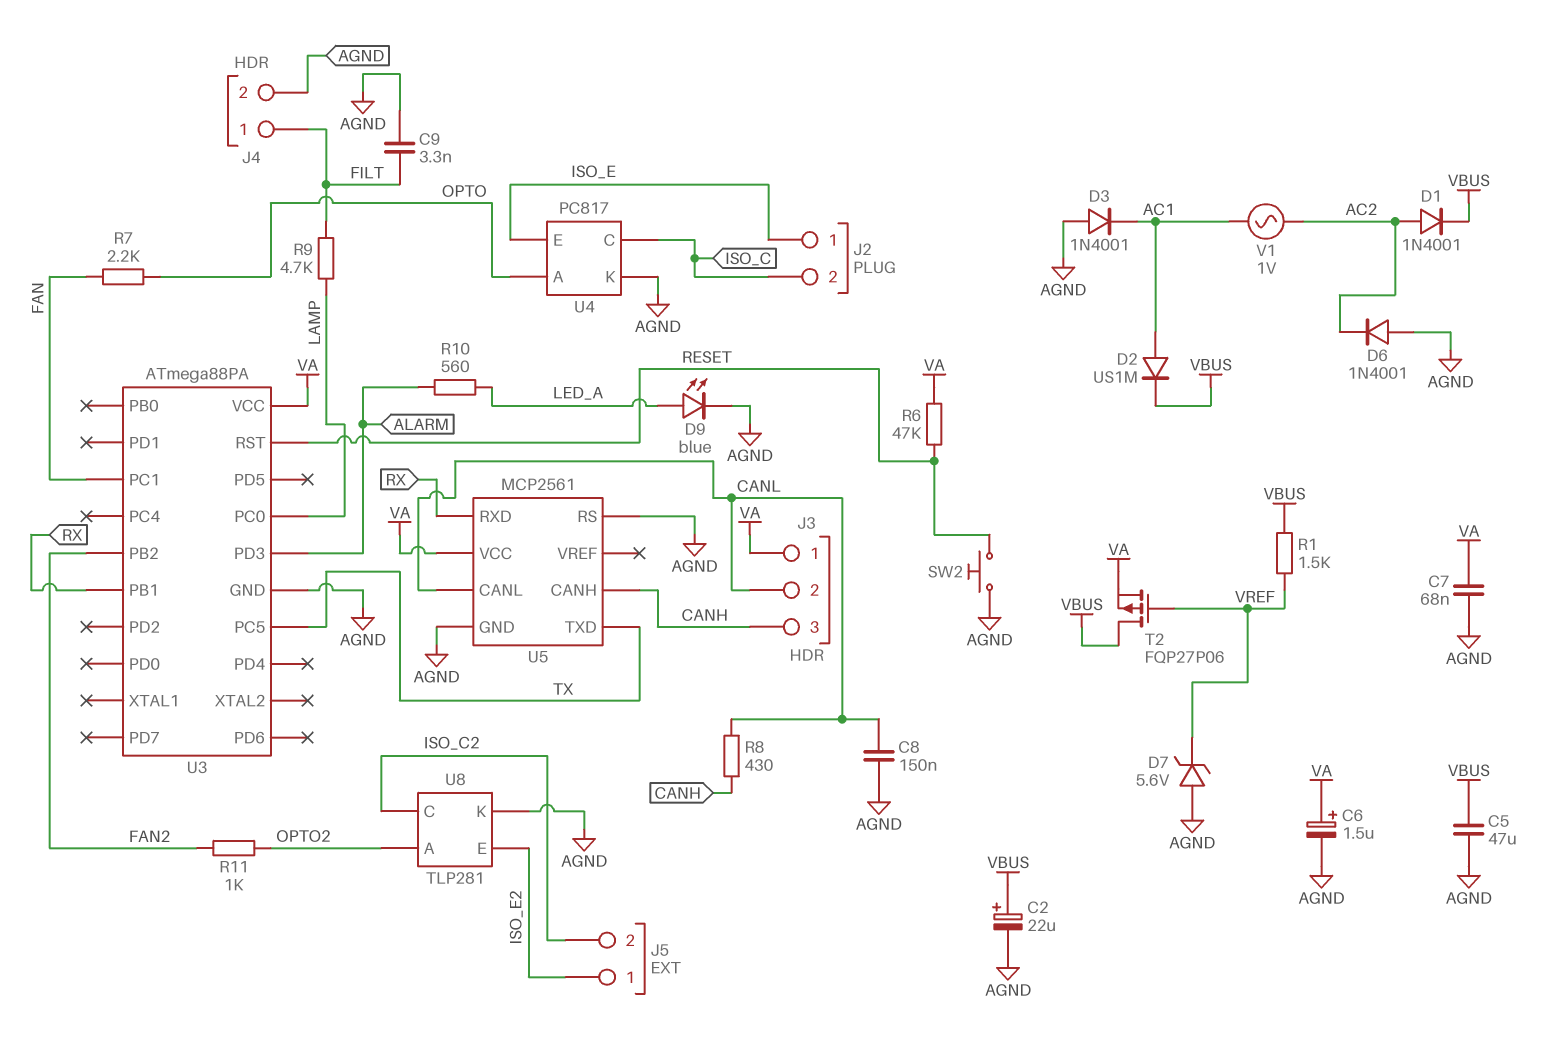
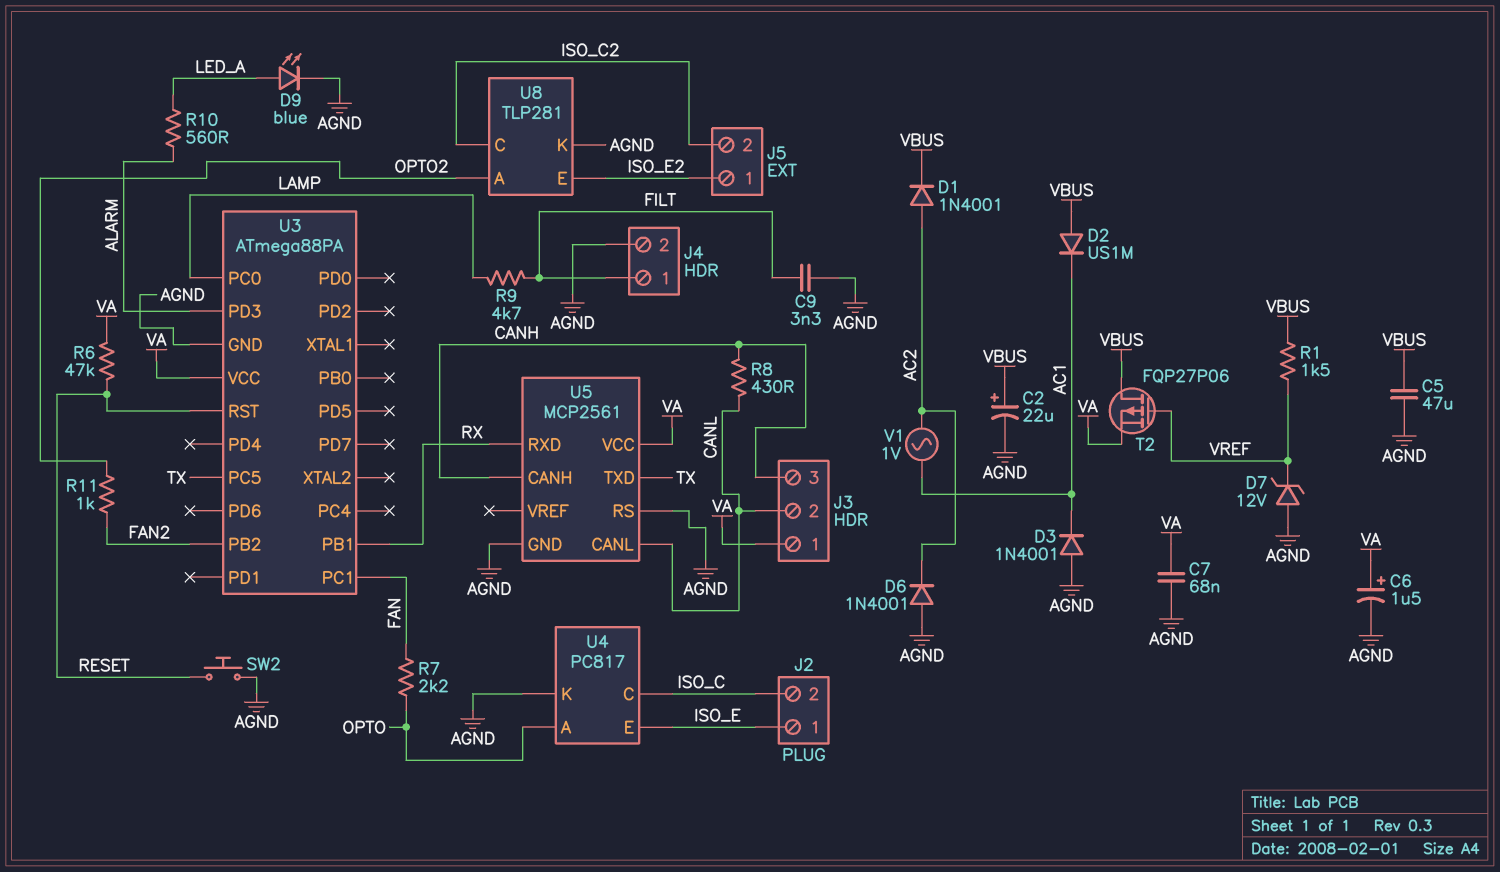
C8: 150nF (AGND, CANL) -> none
D2: diode US1M (A AC1, K VBUS) -> diode US1M (A VBUS, K AC1)
D7: zener 5.6V (A AGND, K VREF) -> zener 12V (A AGND, K VREF)

